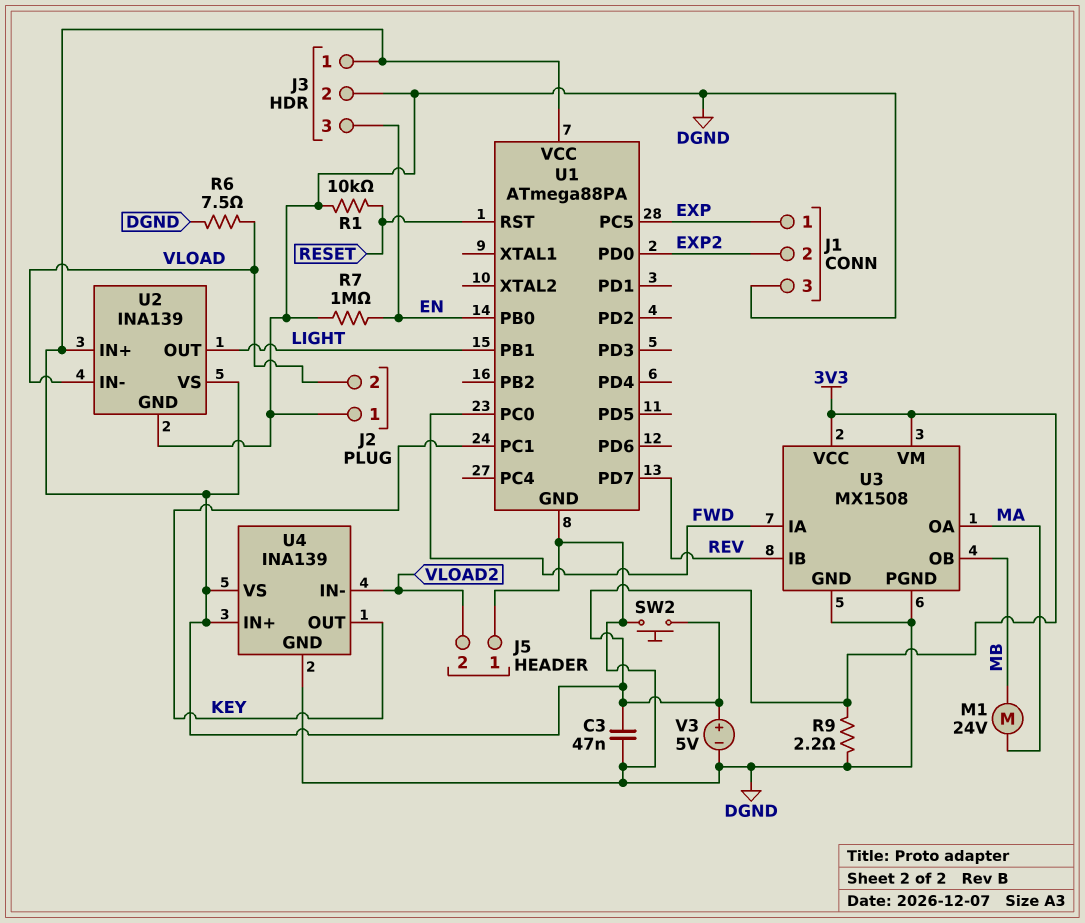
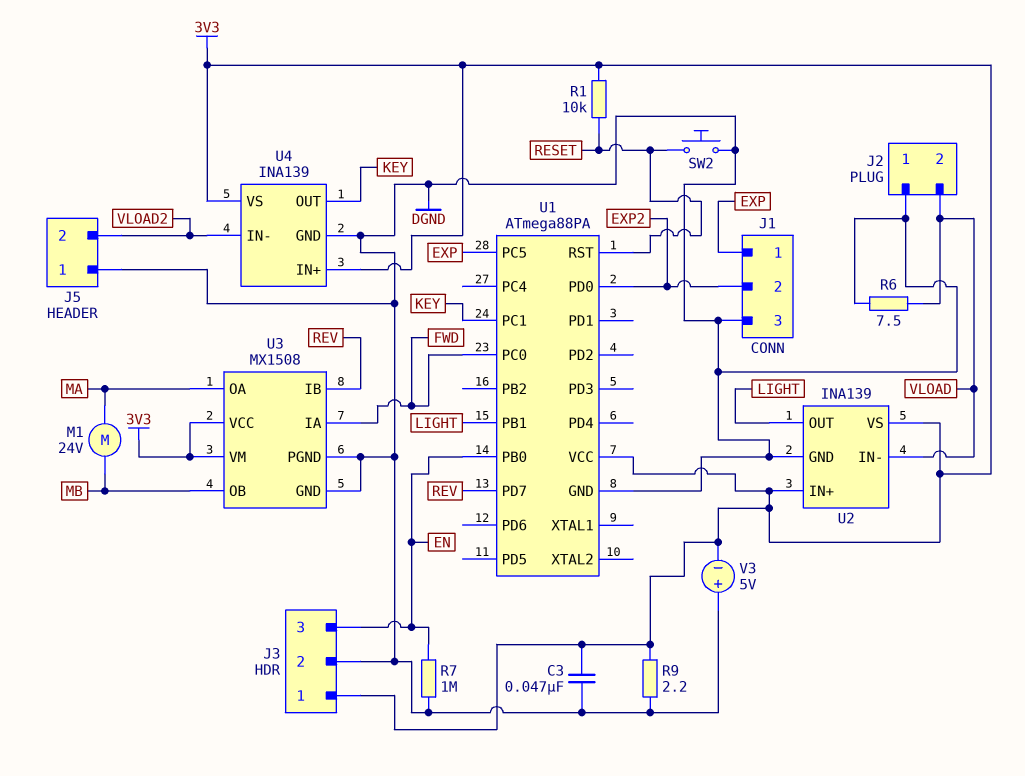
R1: 10k (DGND, RESET) -> 10k (3V3, RESET)
SW2: button (3V3, DGND) -> button (DGND, RESET)
V3: 5V (plus 3V3, minus DGND) -> 5V (plus DGND, minus 3V3)

